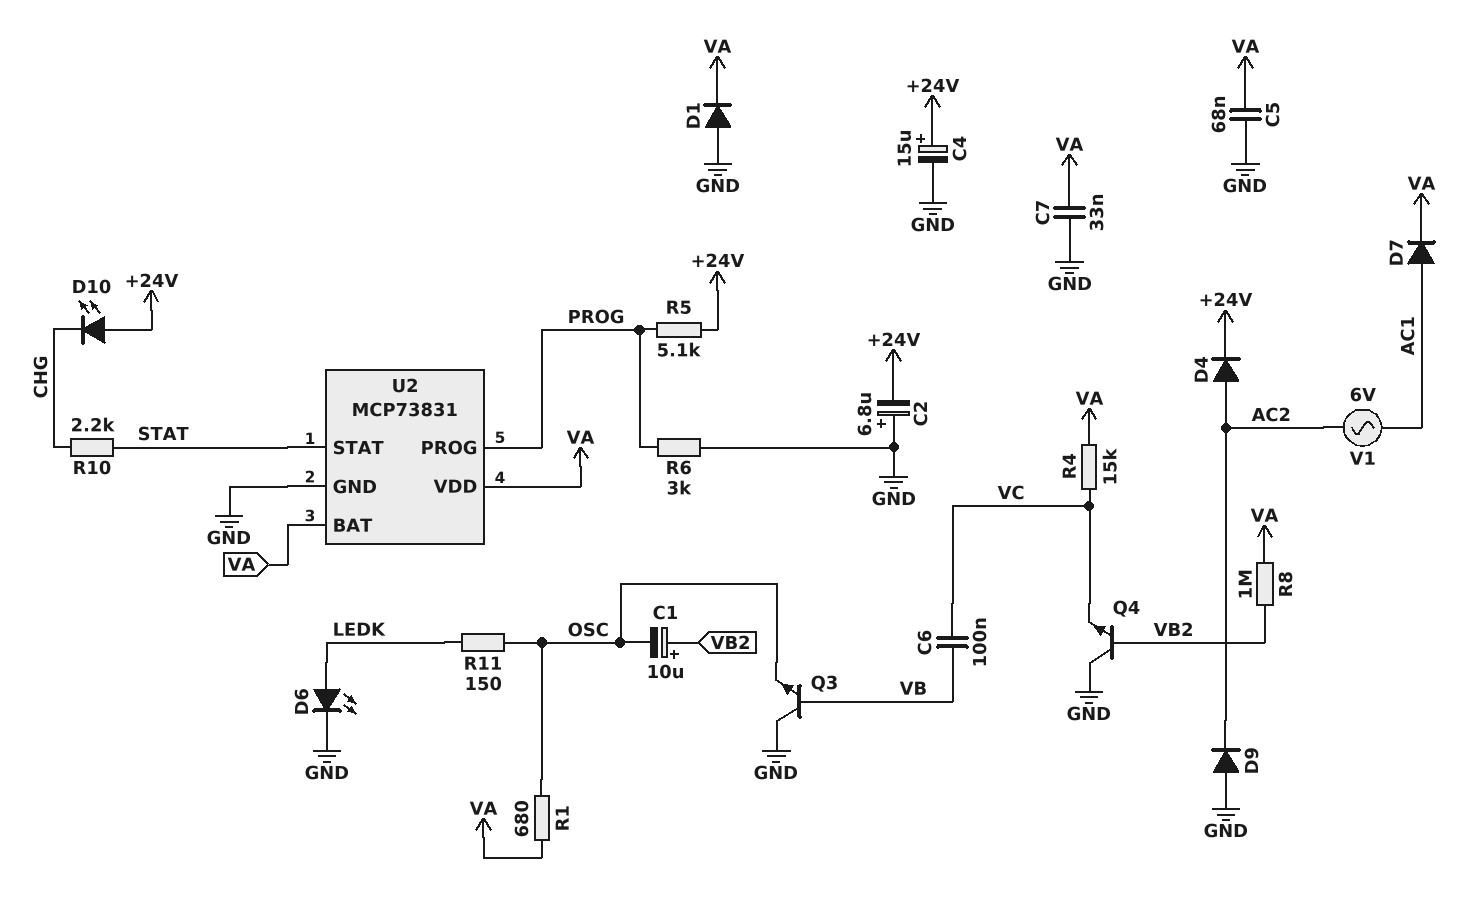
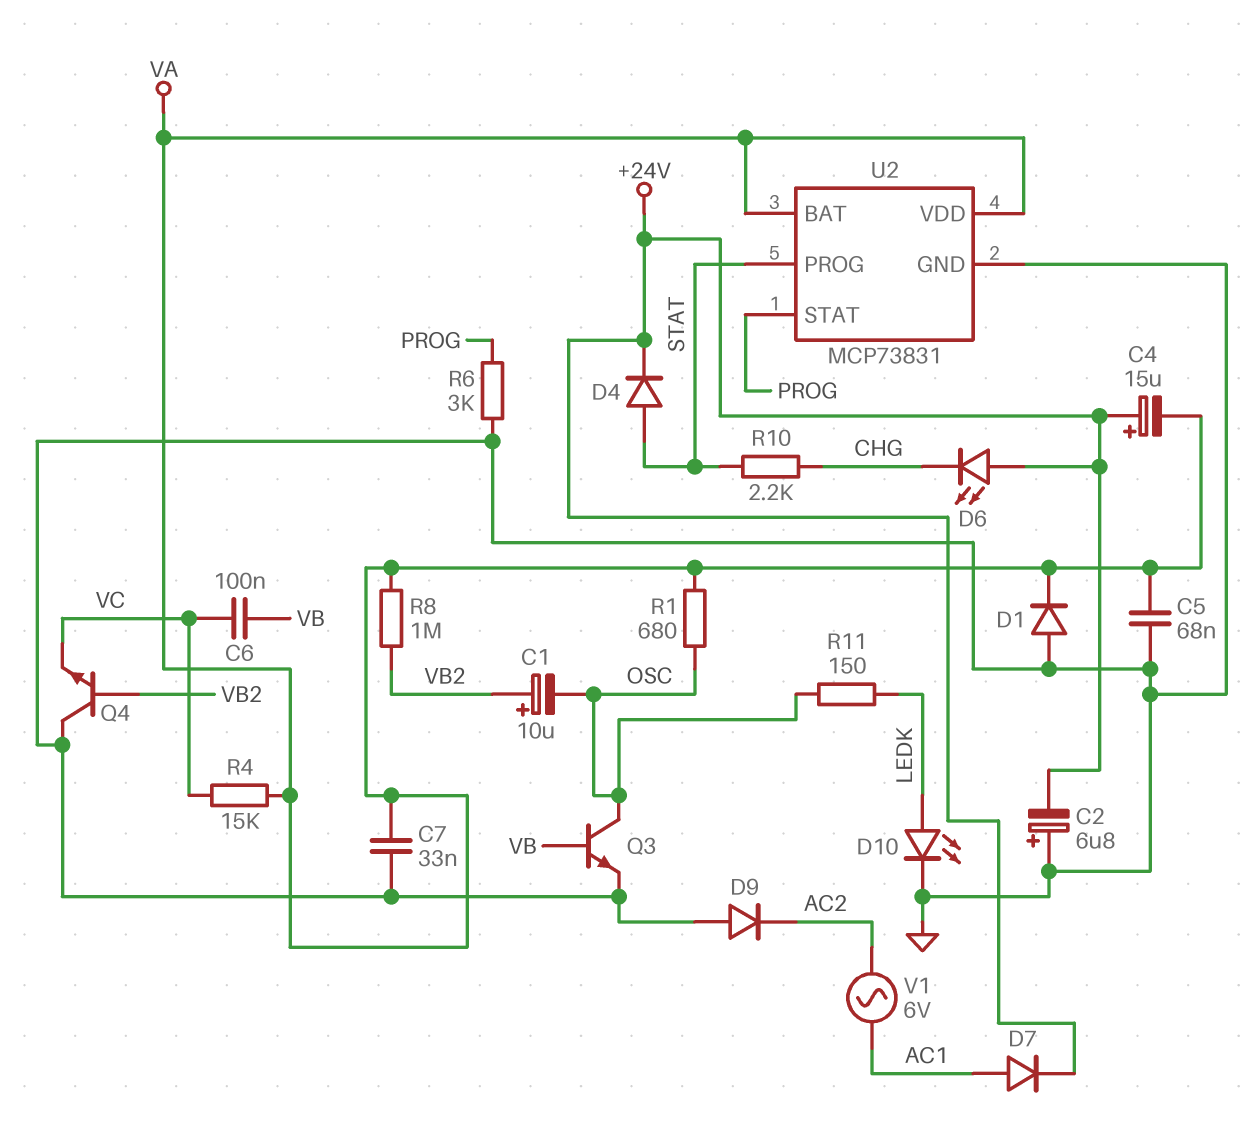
C4: 15uF (plus +24V, minus GND) -> 15uF (plus +24V, minus VA)
D4: diode (A AC2, K +24V) -> diode (A STAT, K +24V)
D6: LED (A LEDK, K GND) -> LED (A +24V, K CHG)
D7: diode (A AC1, K VA) -> diode (A AC1, K +24V)
D10: LED (A +24V, K CHG) -> LED (A LEDK, K GND)
Q3: NPN (B VB, C GND, E OSC) -> NPN (B VB, C OSC, E GND)
R5: 5.1k (+24V, PROG) -> none
U2 pin PROG: PROG -> STAT
U2 pin STAT: STAT -> PROG

